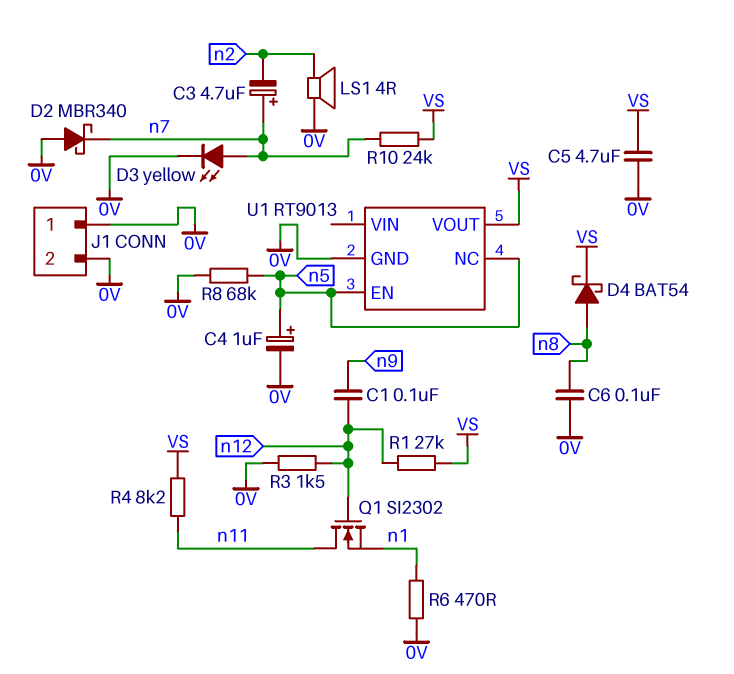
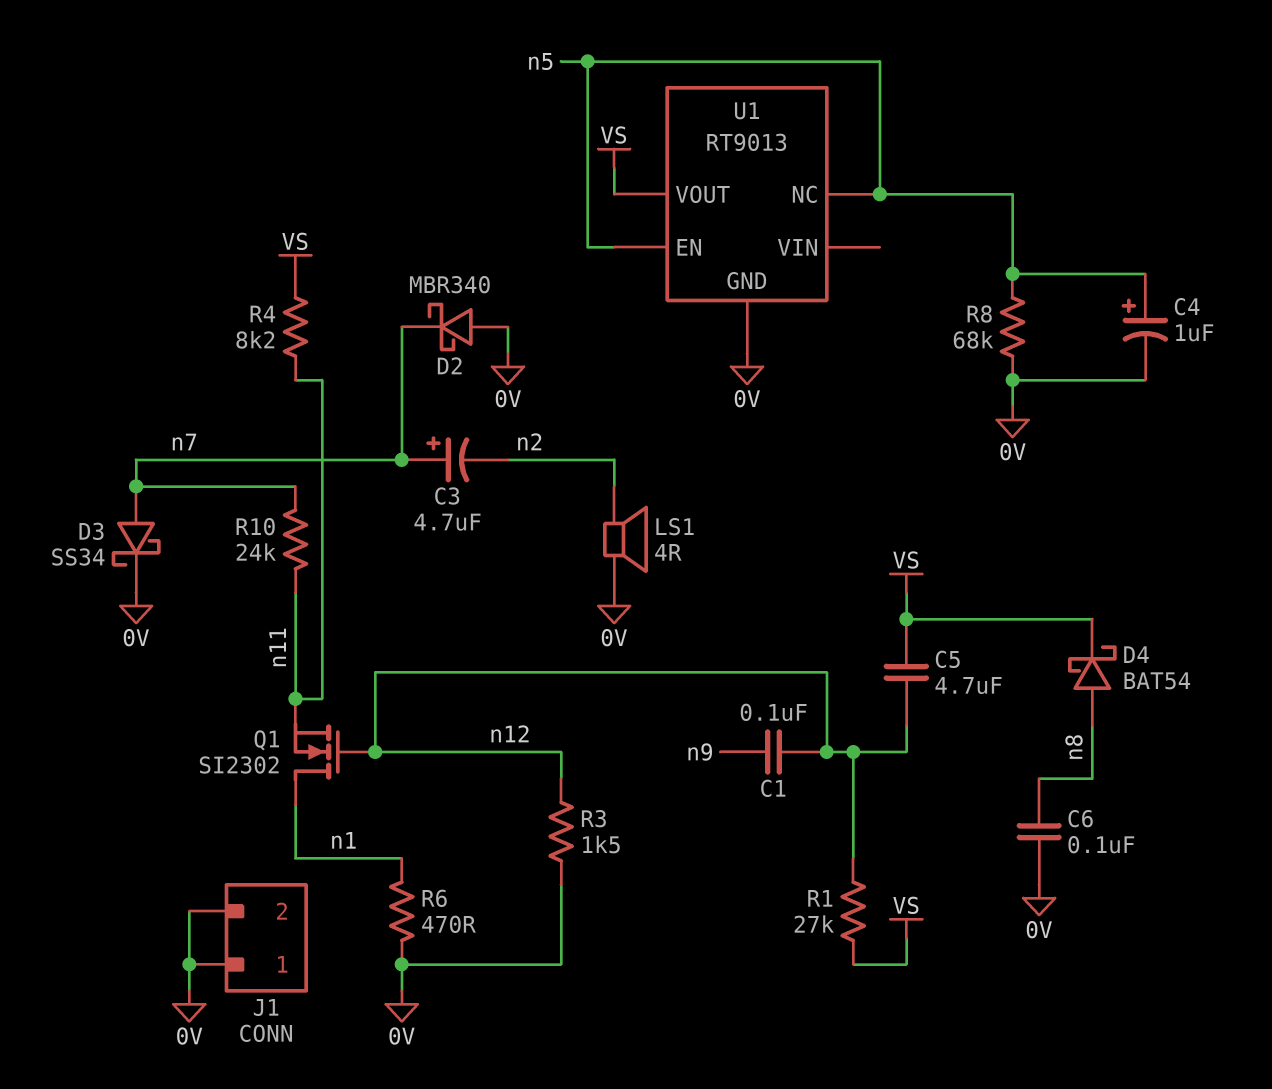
C5: 4.7uF (0V, VS) -> 4.7uF (VS, n12)
D3: LED yellow (A n7, K 0V) -> schottky SS34 (A n7, K 0V)
Q1: NMOS SI2302 (G n12, D n11, S n1) -> NMOS SI2302 (G n12, D n1, S n11)
R10: 24k (VS, n7) -> 24k (n7, n11)

